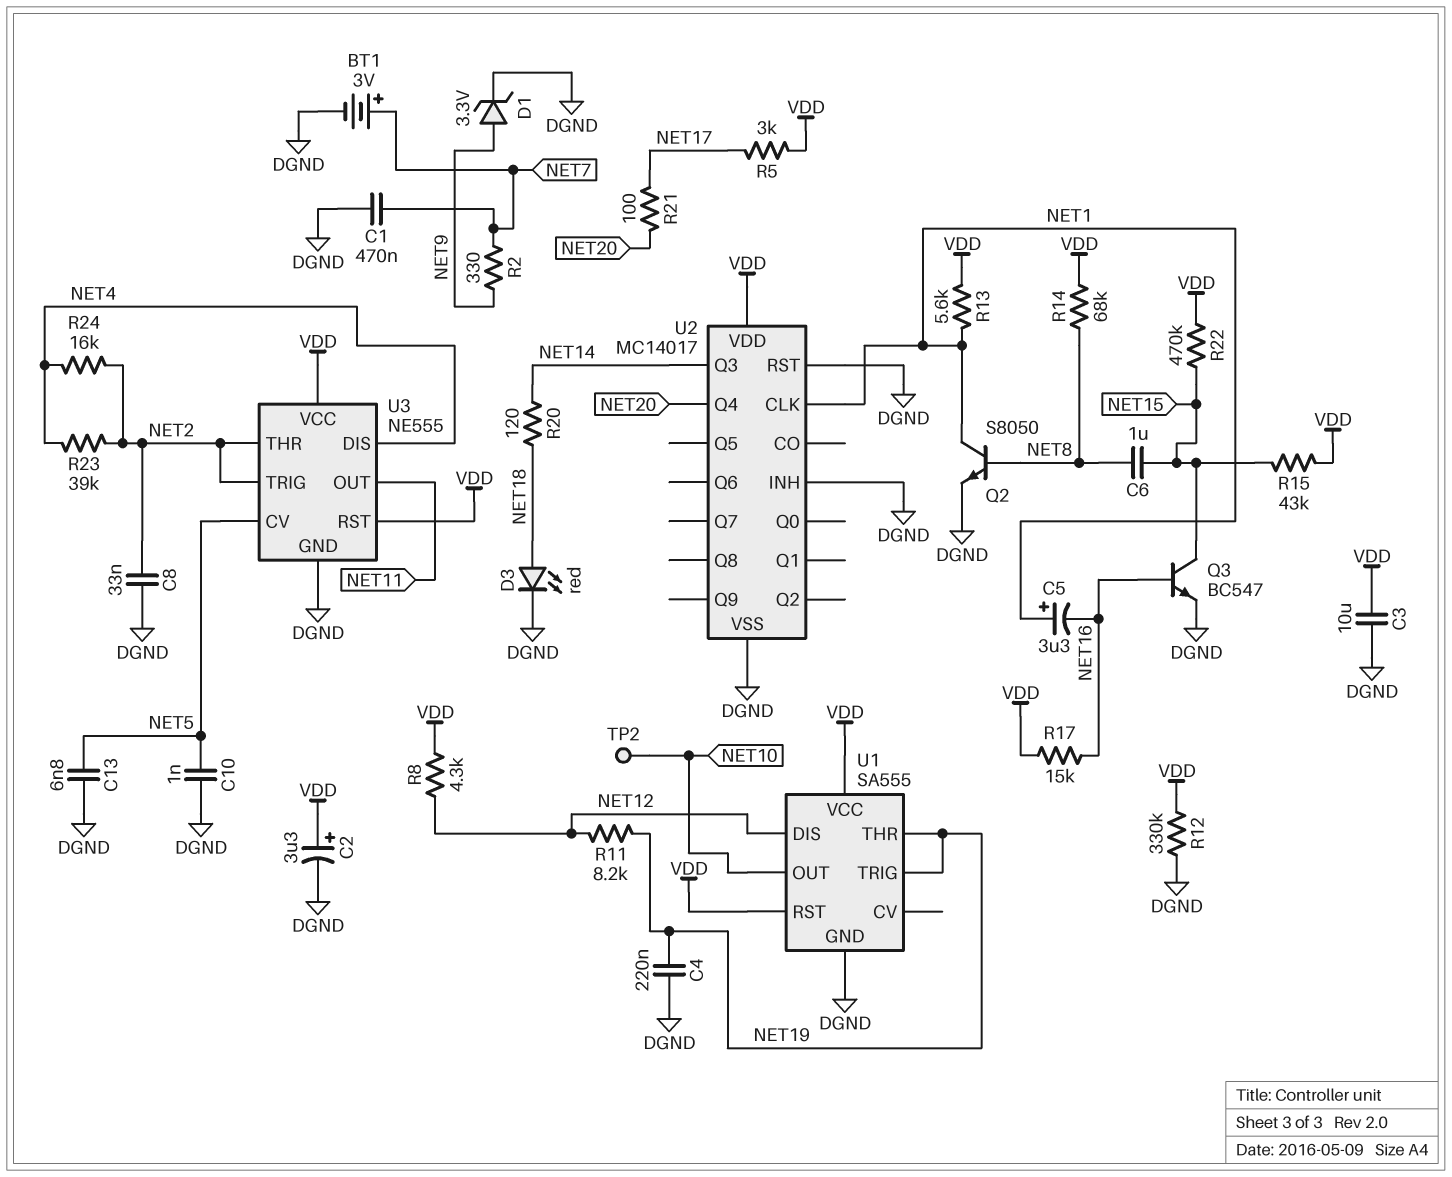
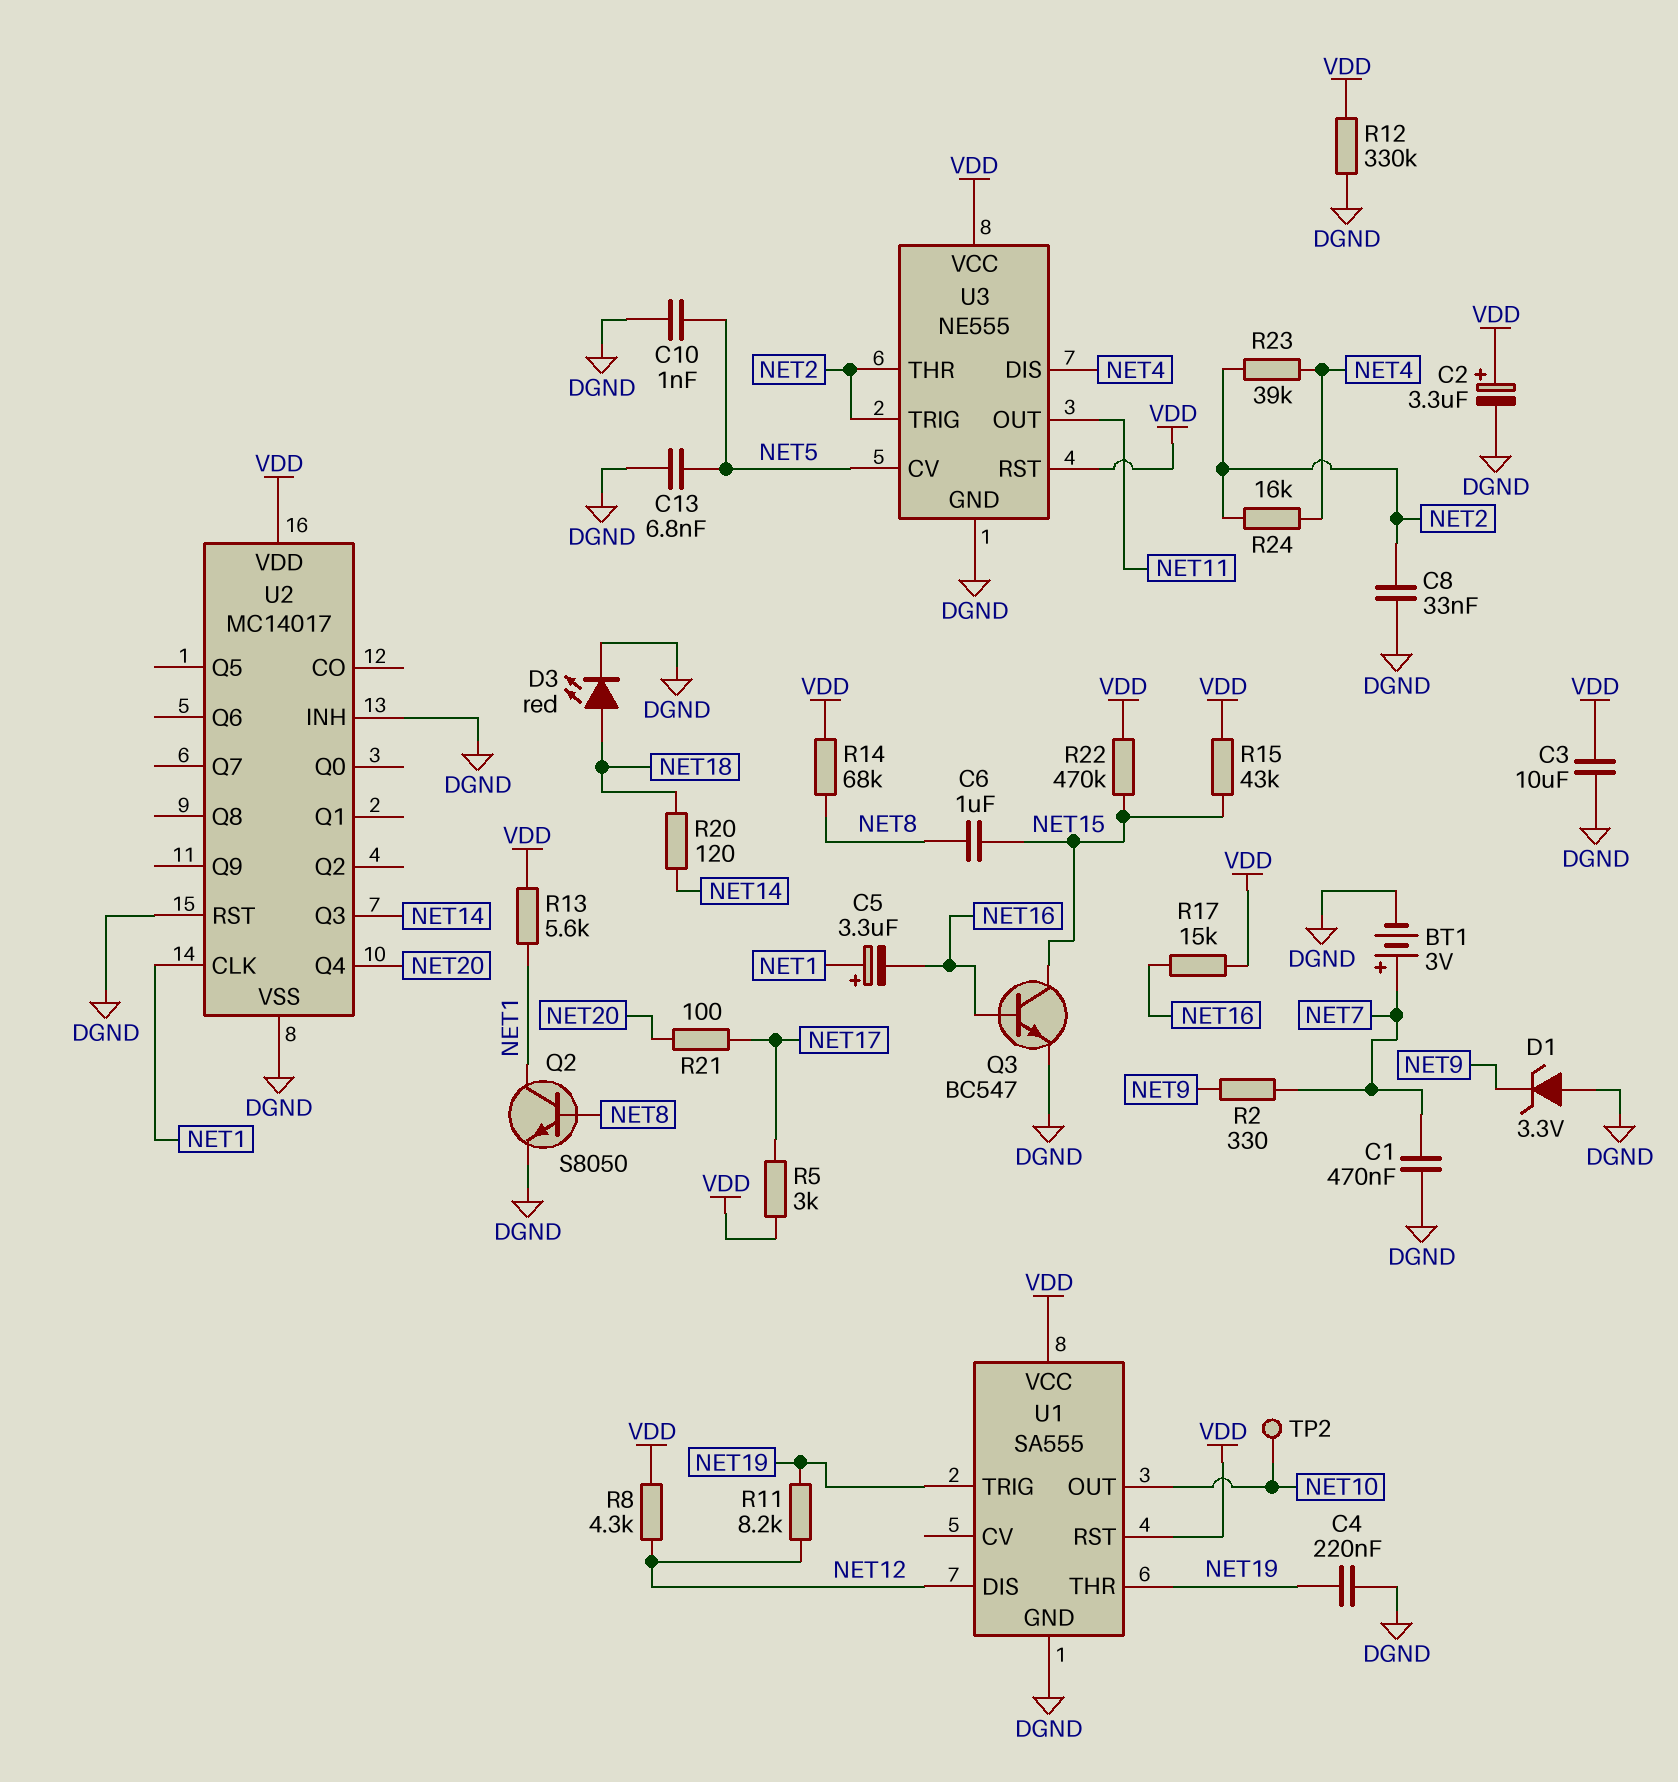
D1: zener 3.3V (A NET9, K DGND) -> zener 3.3V (A DGND, K NET9)

